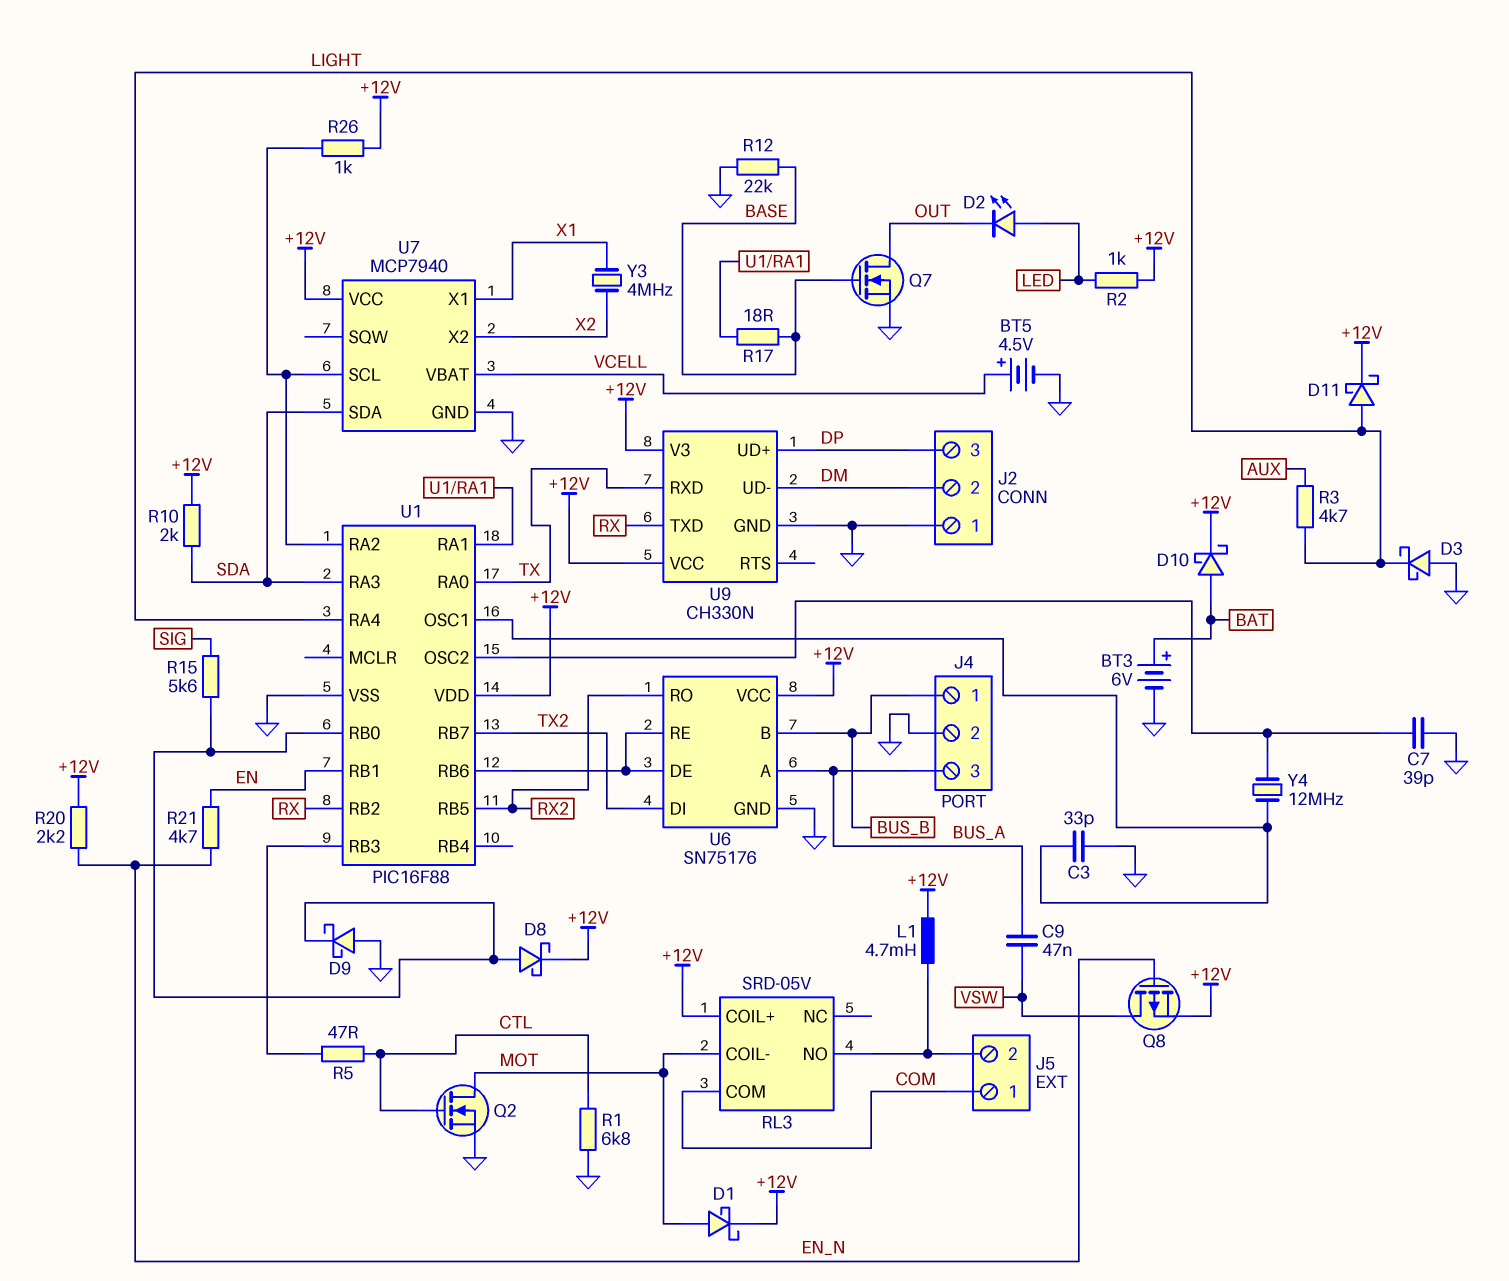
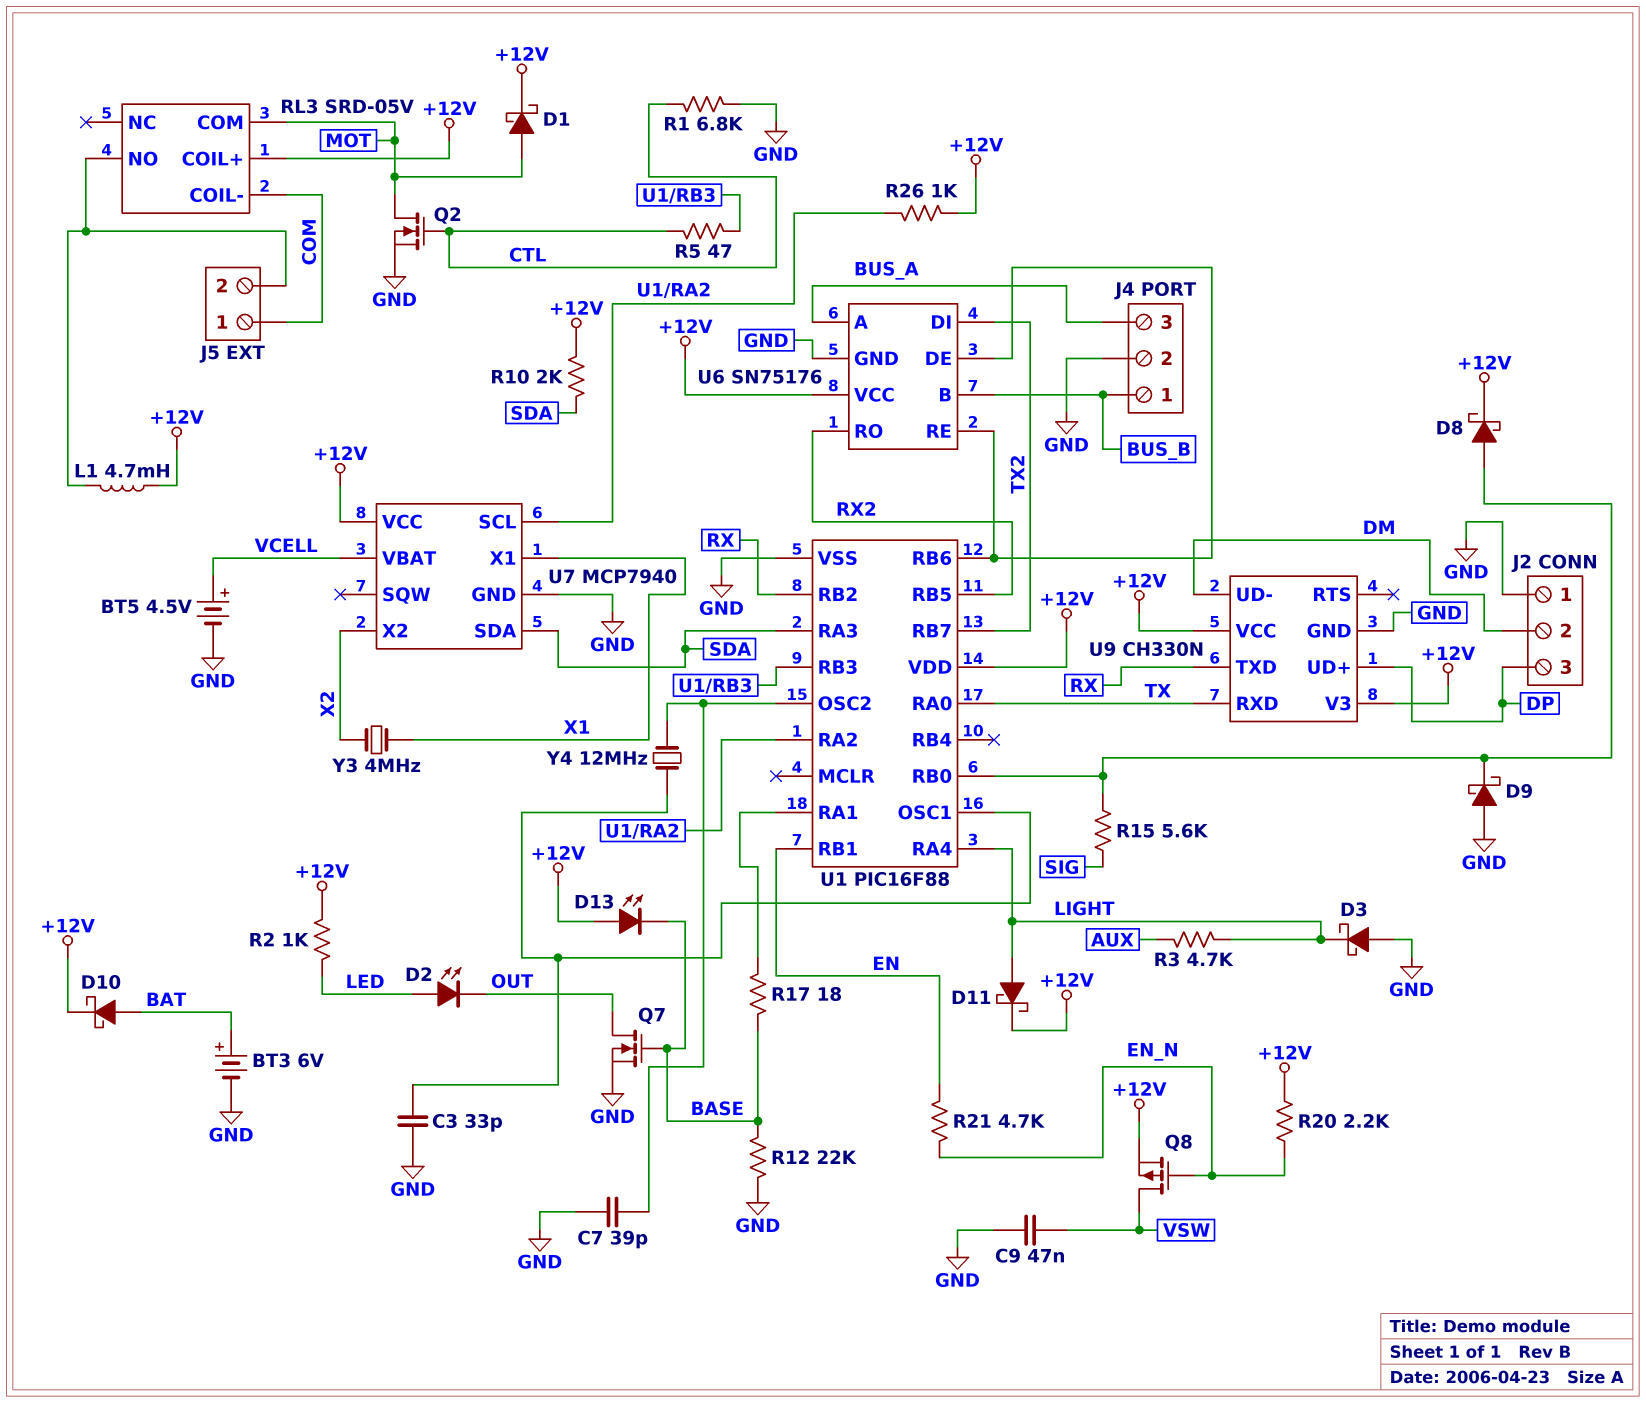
C9: 47nF (BUS_A, VSW) -> 47nF (GND, VSW)
D13: none -> LED (A +12V, K BASE)
RL3 pin COIL-: MOT -> COM
RL3 pin COM: COM -> MOT

